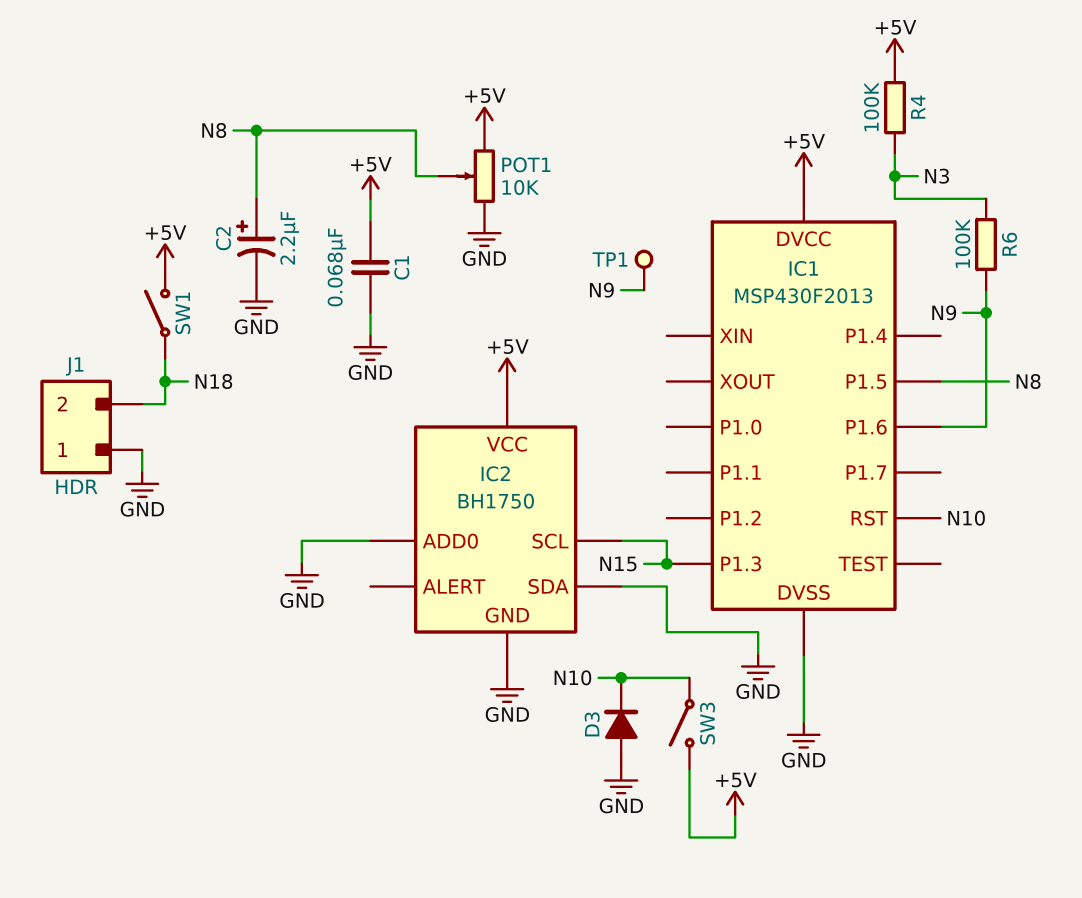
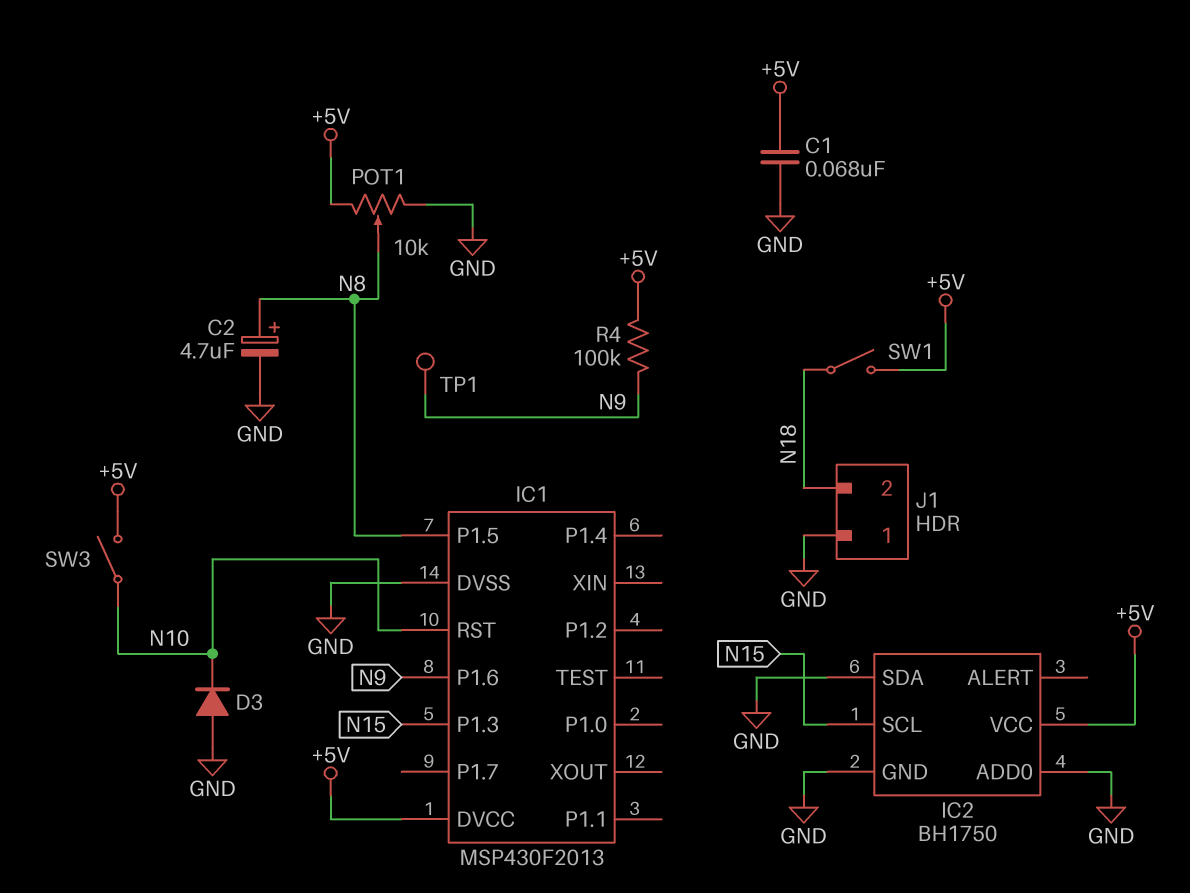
C2: 2.2uF (plus N8, minus GND) -> 4.7uF (plus N8, minus GND)
R4: 100k (+5V, N3) -> 100k (+5V, N9)
R6: 100k (N3, N9) -> none

